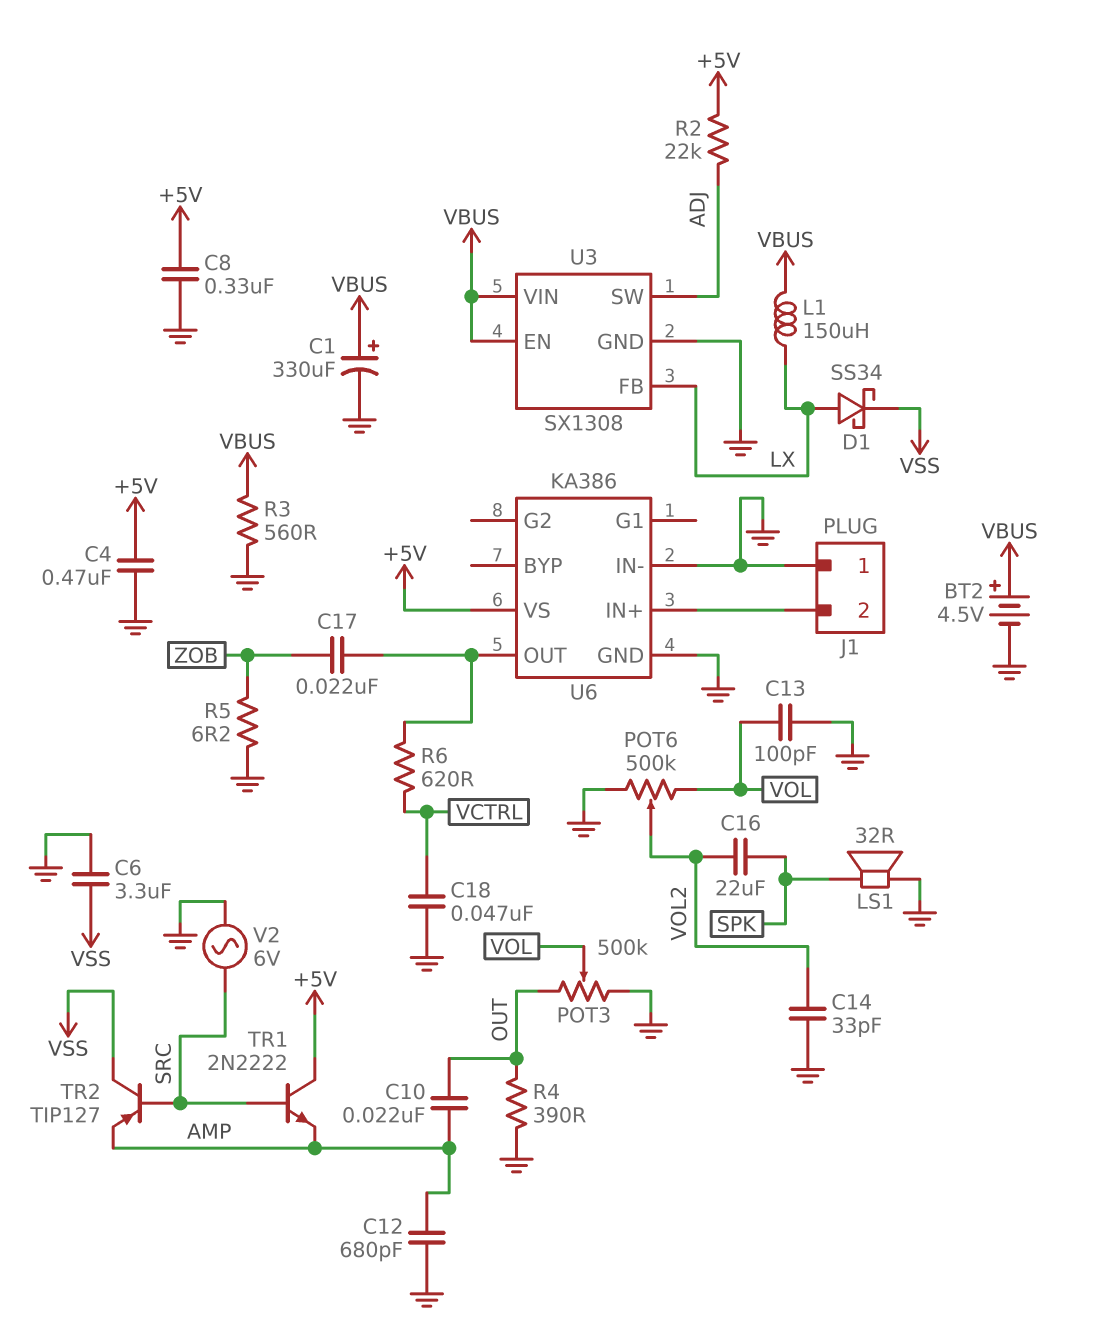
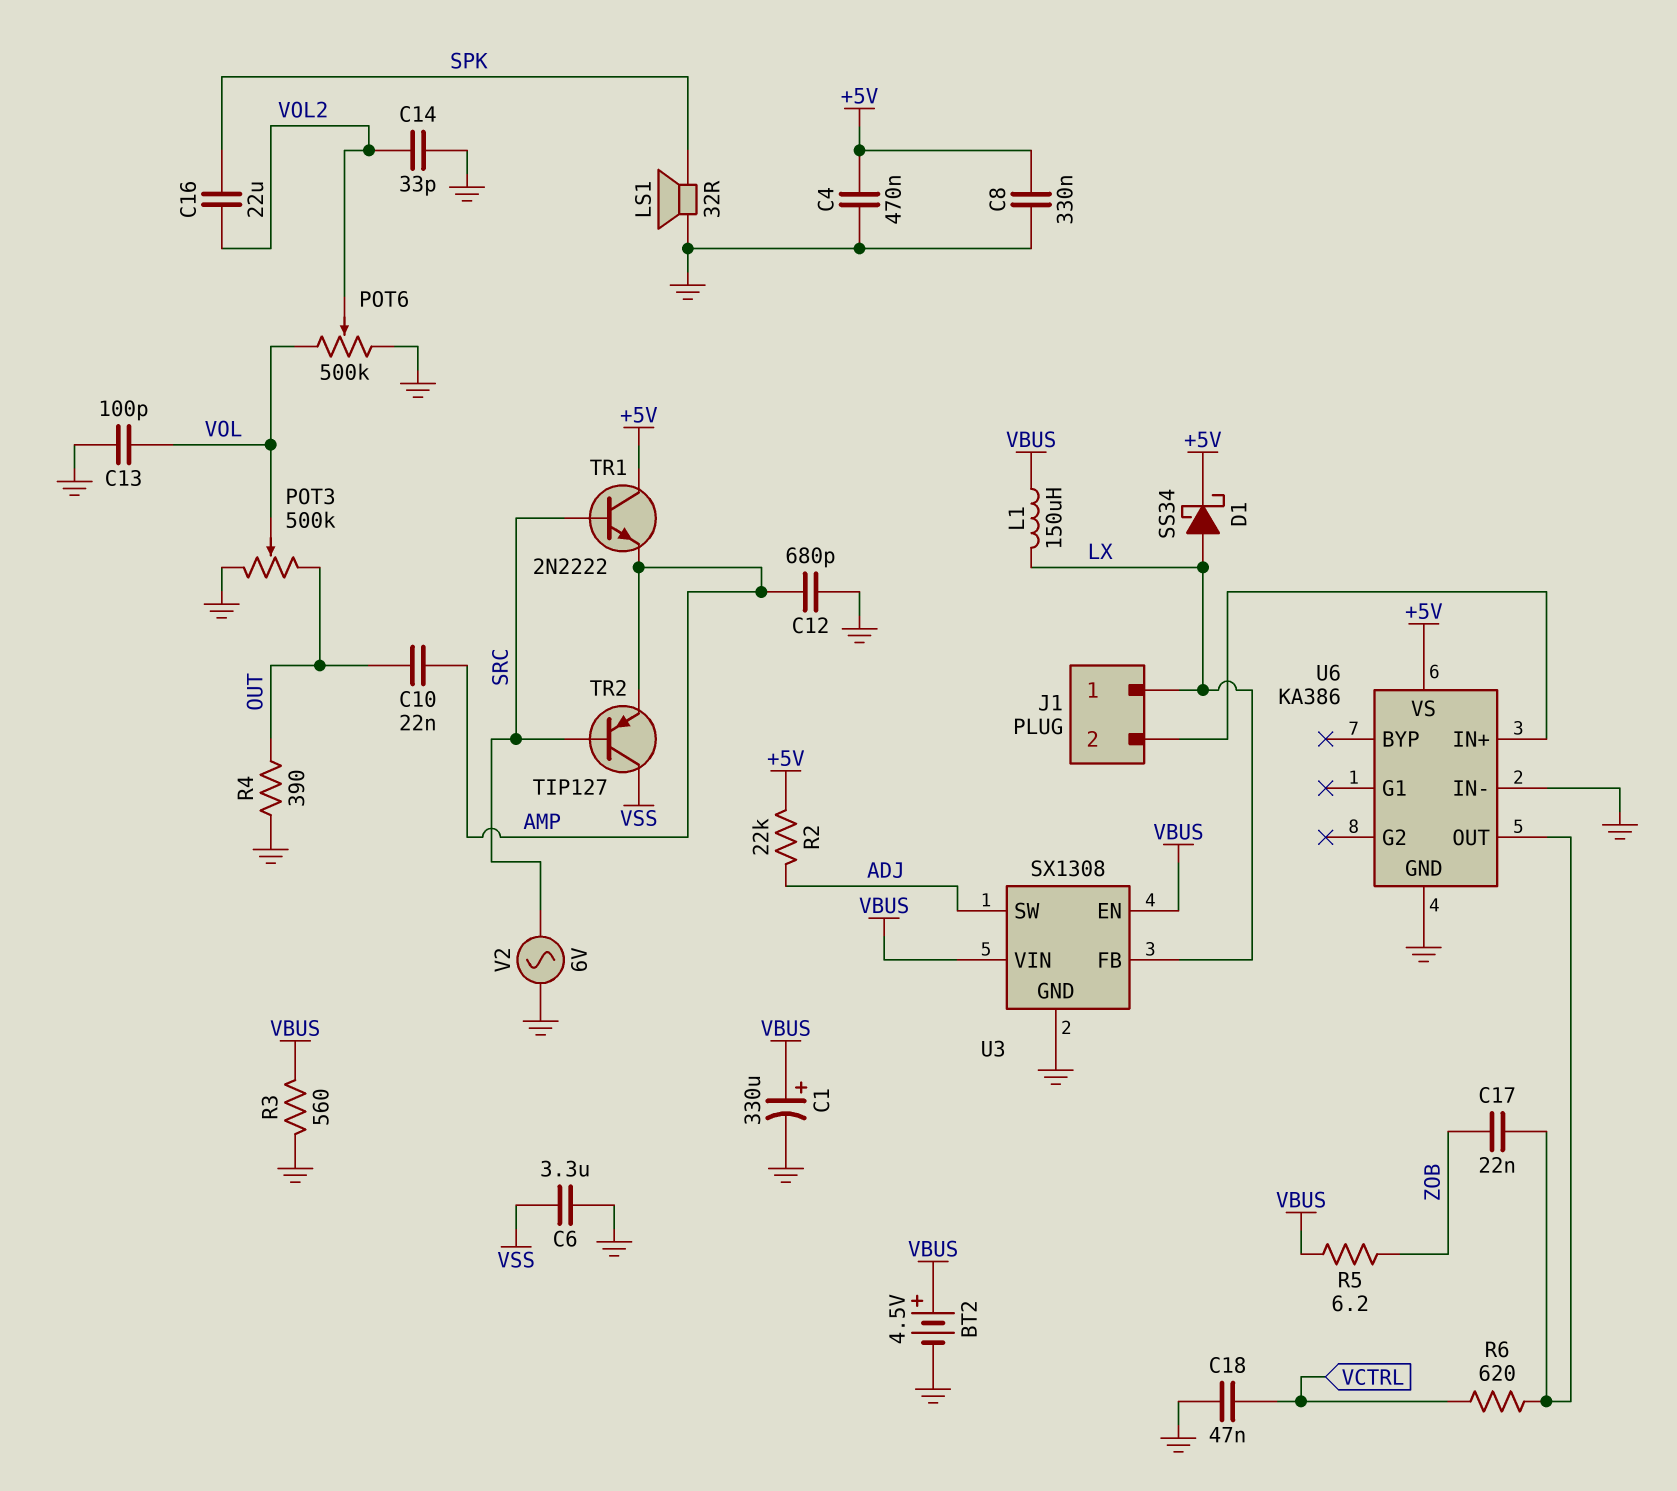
D1: schottky SS34 (A LX, K VSS) -> schottky SS34 (A LX, K +5V)
J1 pin 1: GND -> LX
R5: 6.2 (GND, ZOB) -> 6.2 (VBUS, ZOB)

